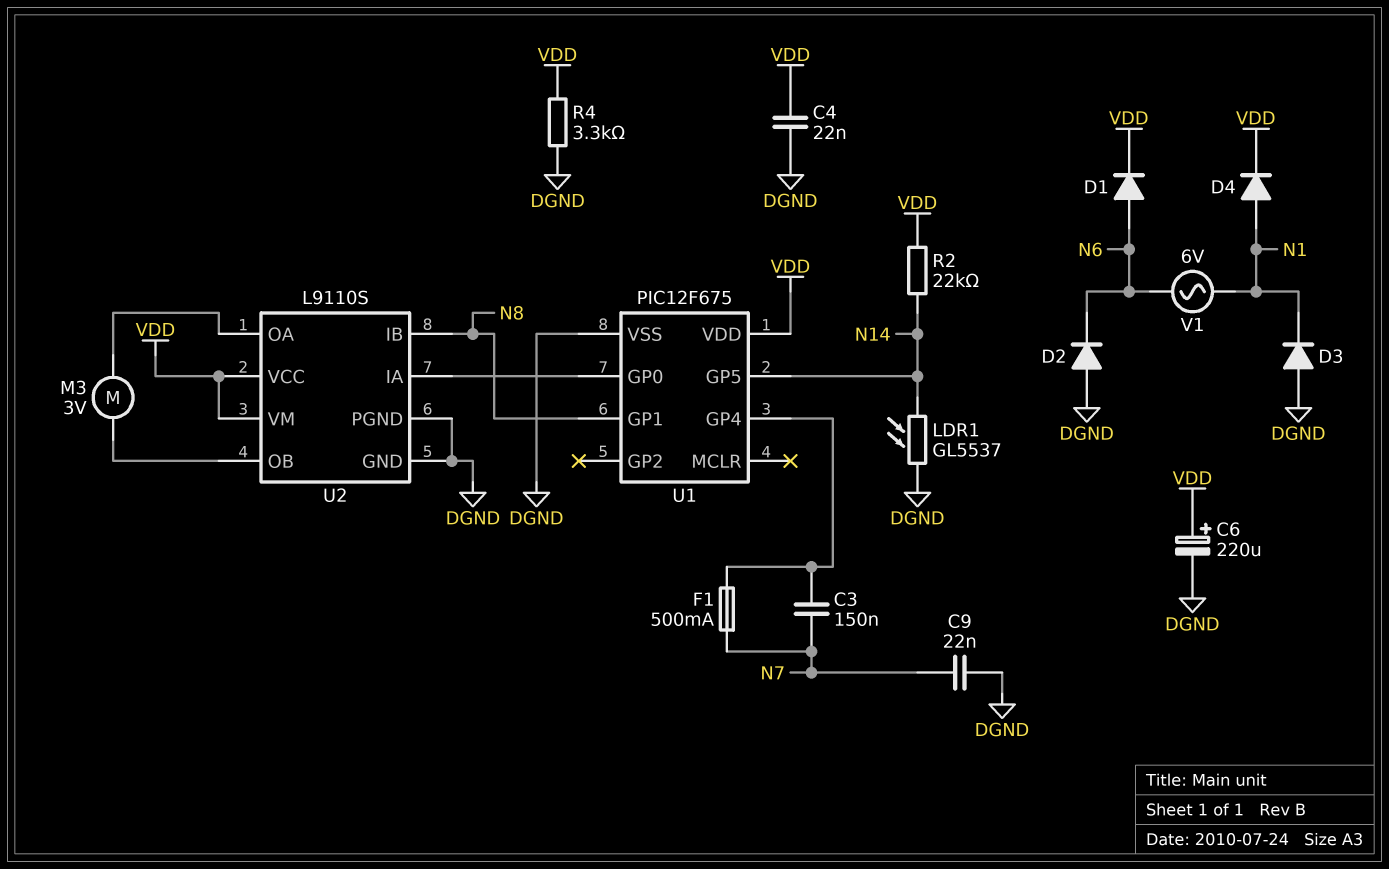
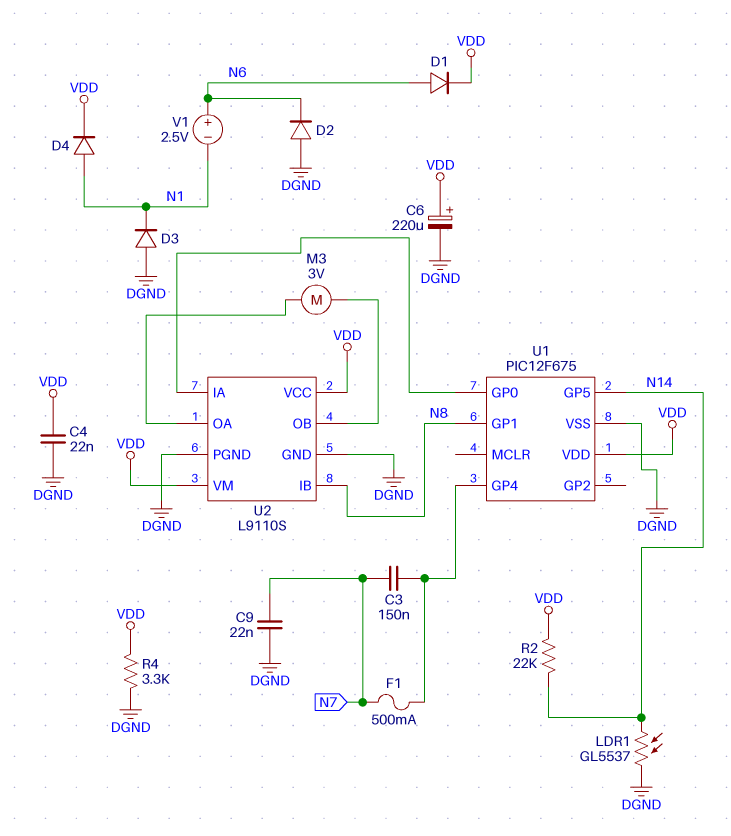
V1: AC 6V (N1, N6) -> 2.5V (plus N6, minus N1)

